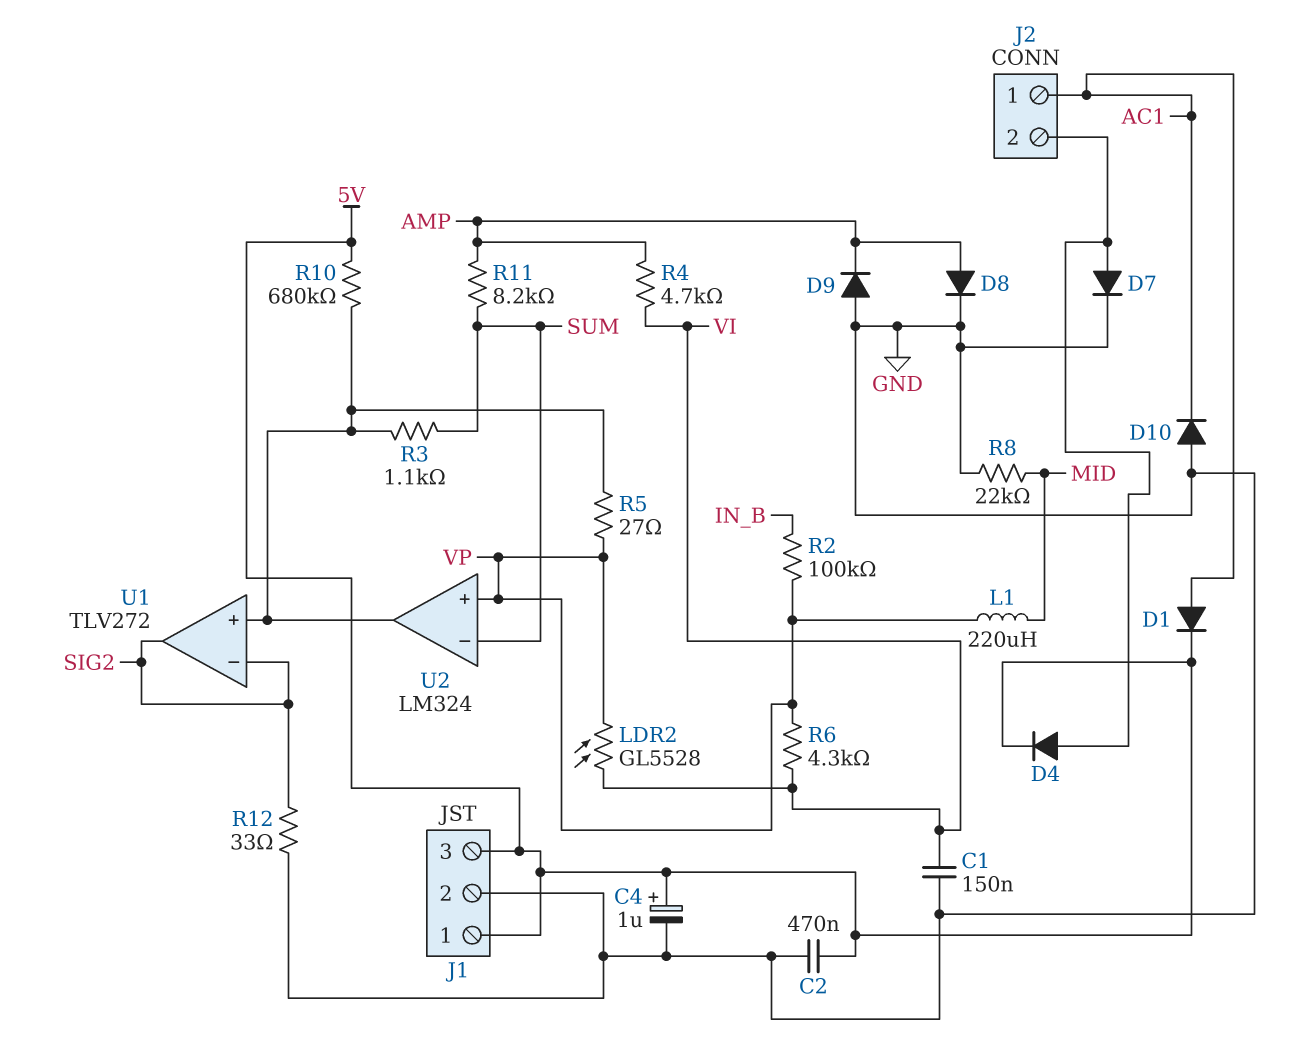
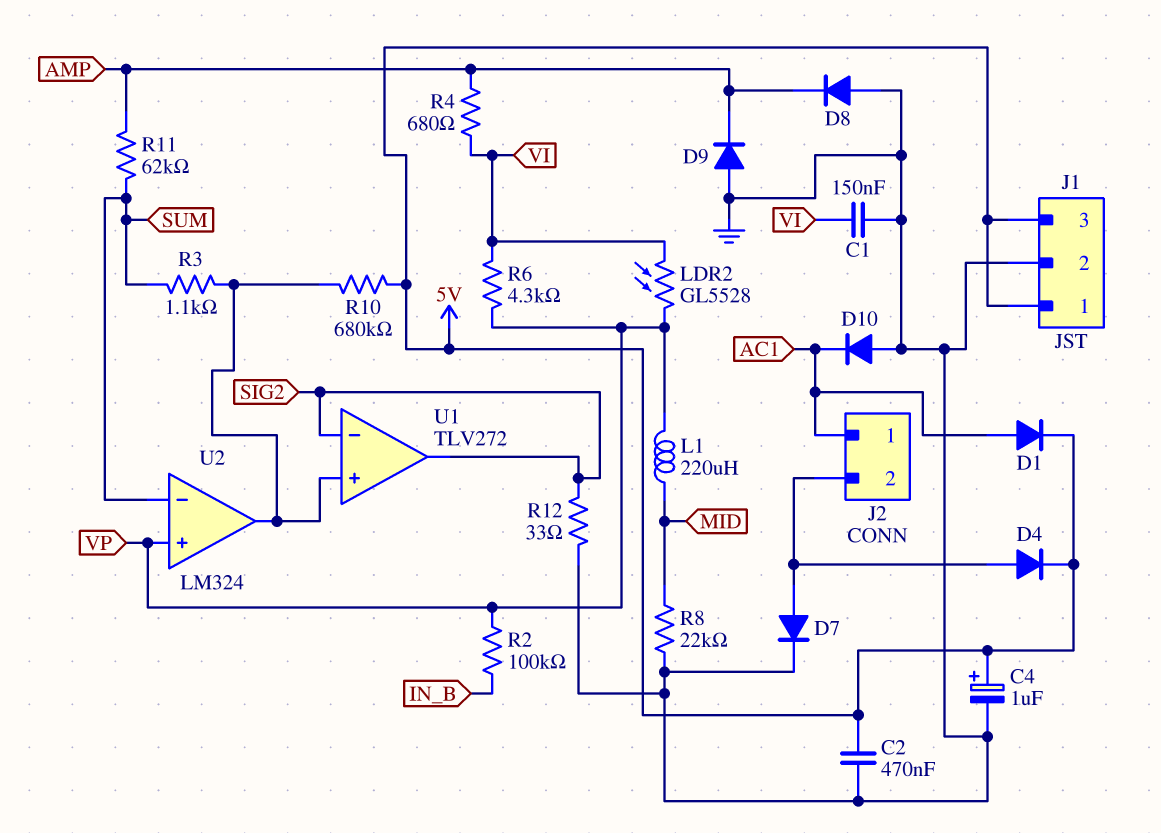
D8: diode (A AMP, K GND) -> diode (A GND, K AMP)
R4: 4.7k (AMP, VI) -> 680 (AMP, VI)
R5: 27 (U1/in+, VP) -> none
R11: 8.2k (AMP, SUM) -> 62k (AMP, SUM)

